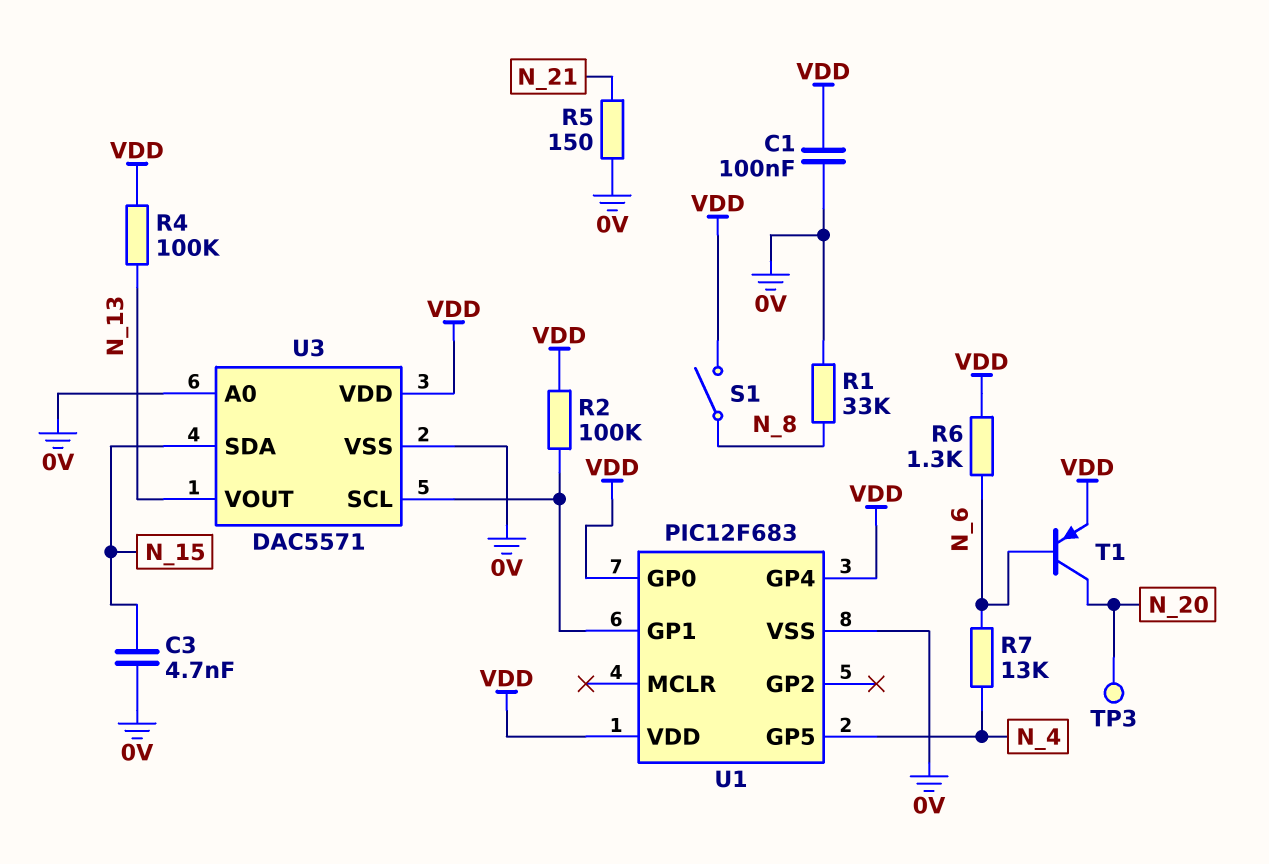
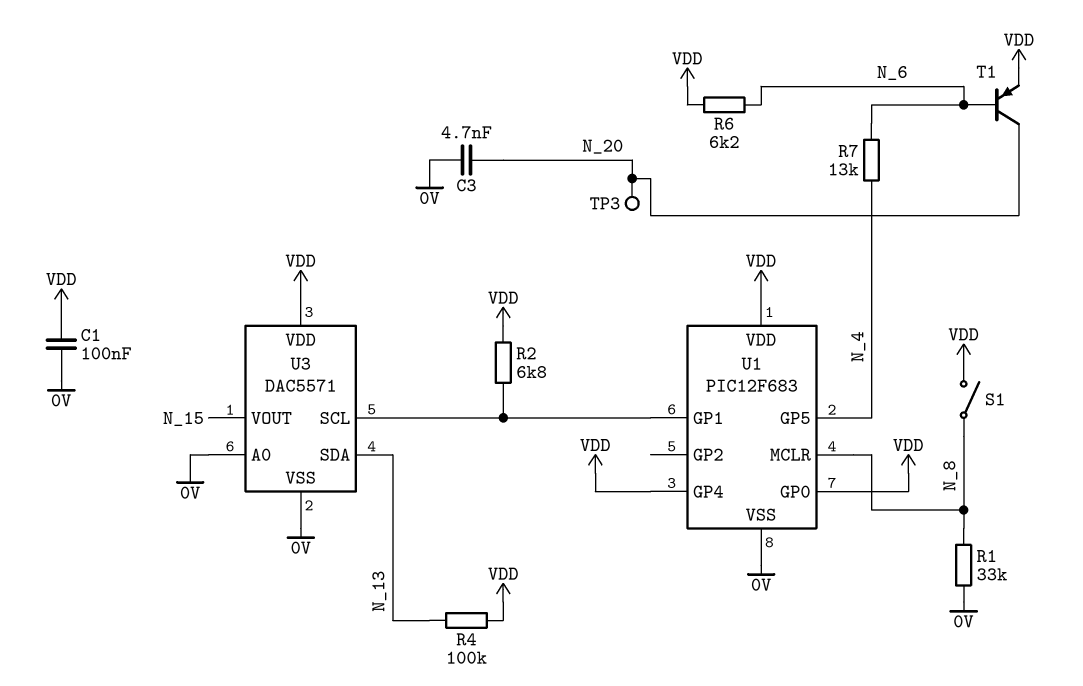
C3: 4.7nF (0V, N_15) -> 4.7nF (0V, N_20)
R2: 100k (U1/GP1, VDD) -> 6.8k (U1/GP1, VDD)
R5: 150 (0V, N_21) -> none
R6: 1.3k (N_6, VDD) -> 6.2k (N_6, VDD)
U1 pin MCLR: none -> N_8
U3 pin SDA: N_15 -> N_13
U3 pin VOUT: N_13 -> N_15

